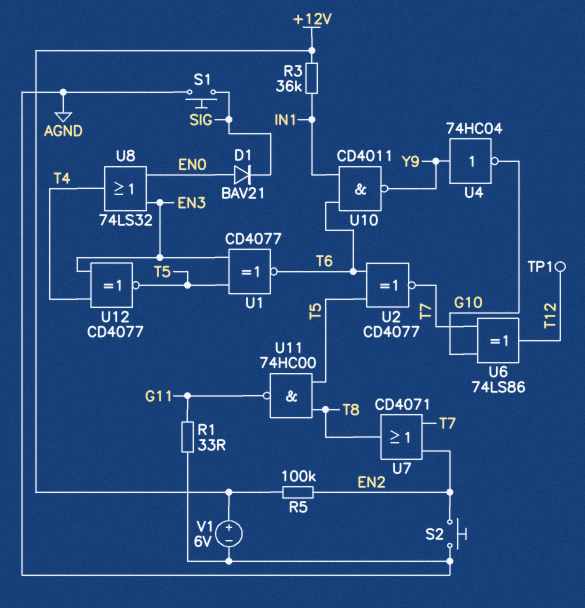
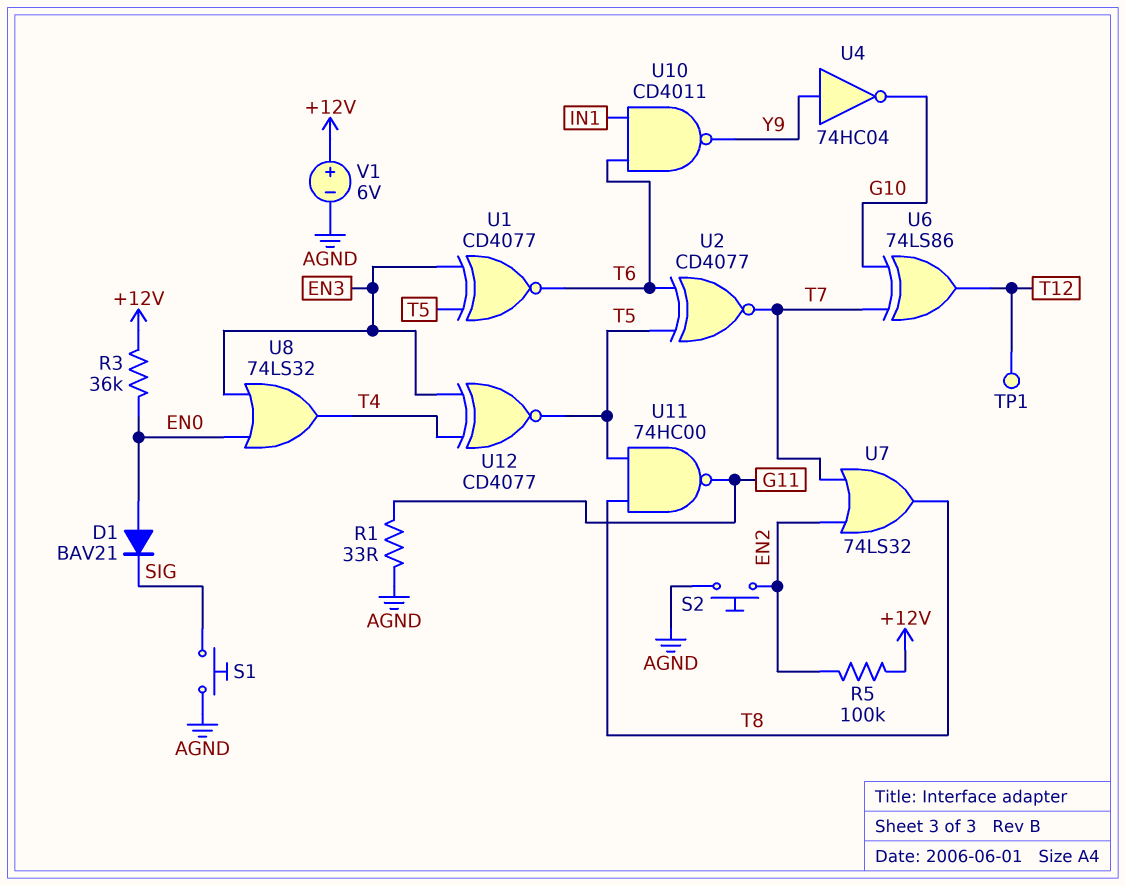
R3: 36k (+12V, IN1) -> 36k (+12V, EN0)
U7: OR CD4071 (in EN2, in T7, out T8) -> OR 74LS32 (in EN2, in T7, out T8)

